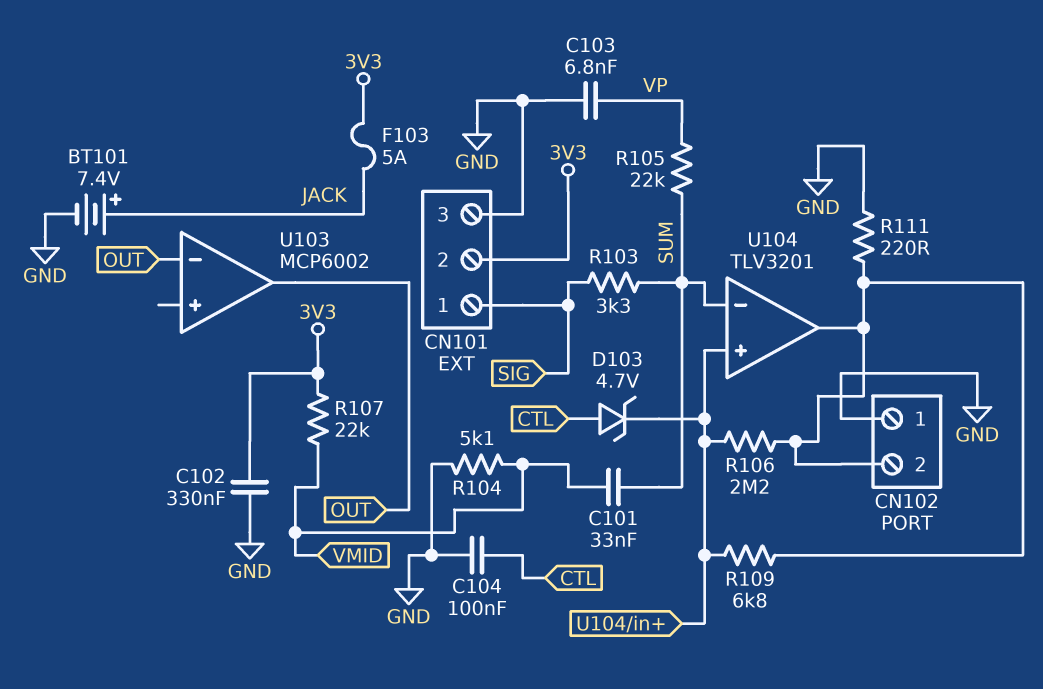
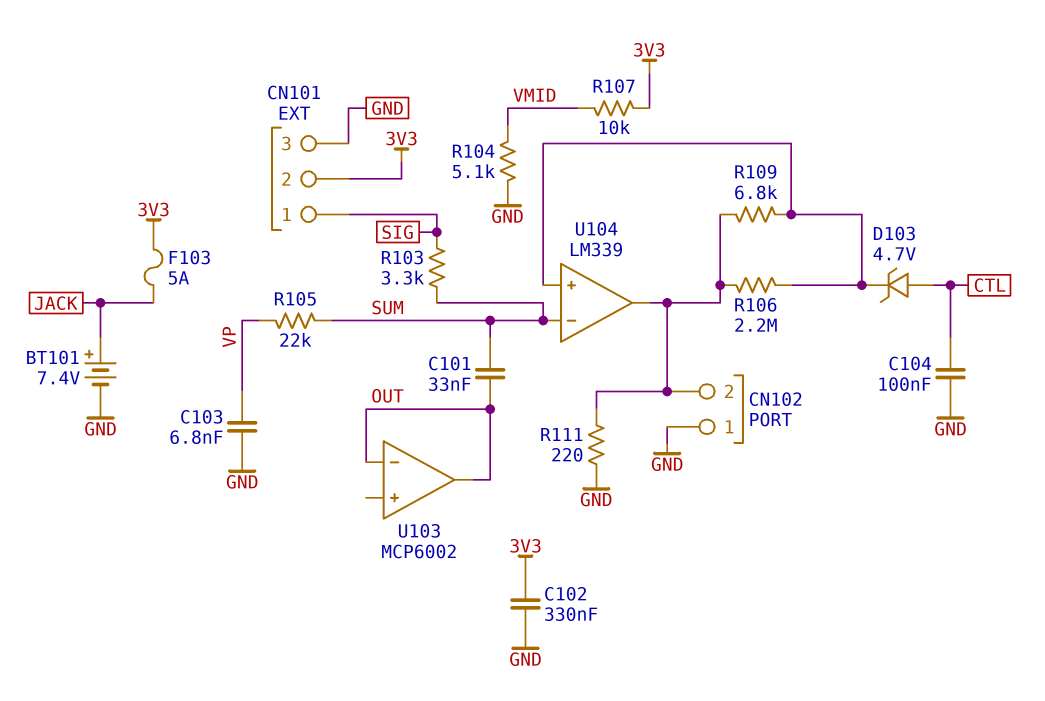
C101: 33nF (SUM, VMID) -> 33nF (OUT, SUM)
R107: 22k (3V3, VMID) -> 10k (3V3, VMID)
U104: TLV3201 -> LM339

